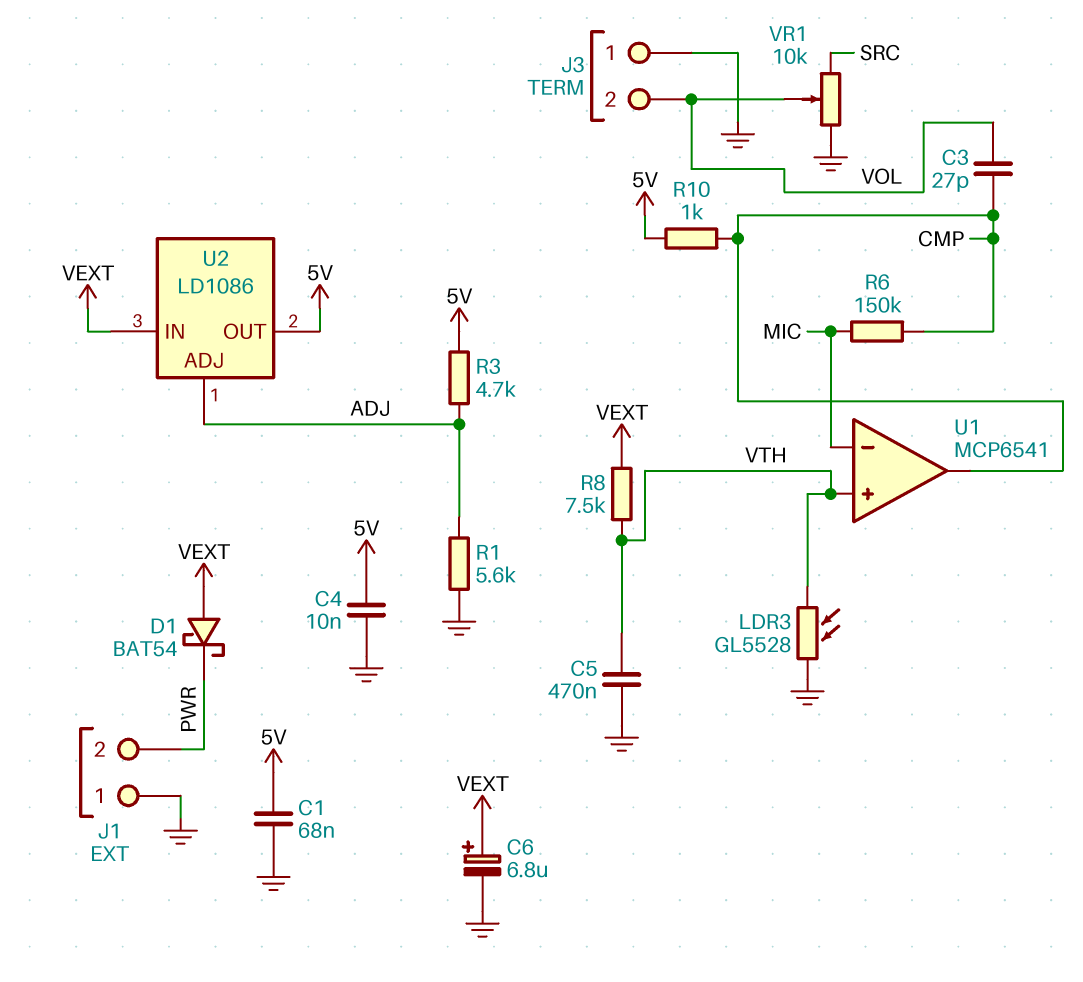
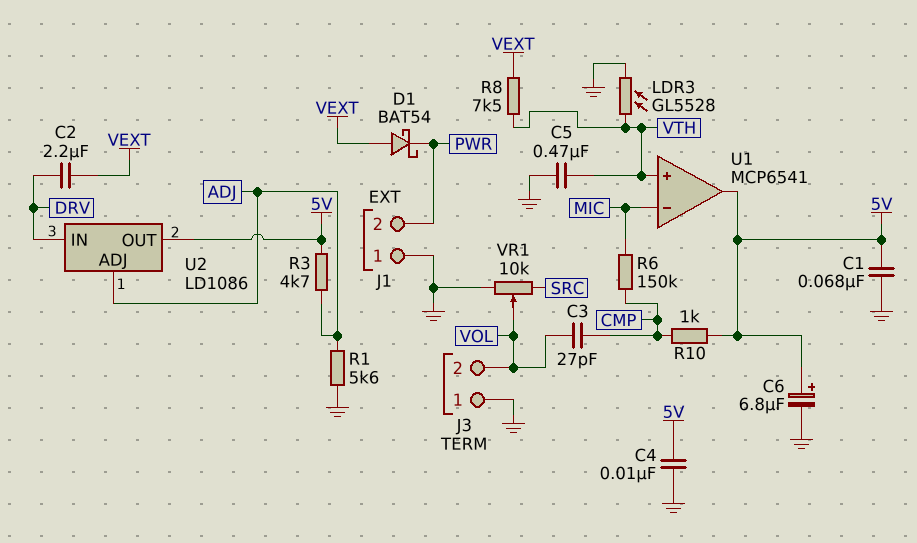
C2: none -> 2.2uF (DRV, VEXT)
C6: 6.8uF (plus VEXT, minus GND) -> 6.8uF (plus 5V, minus GND)
U1 pin out: CMP -> 5V
U2 pin IN: VEXT -> DRV

